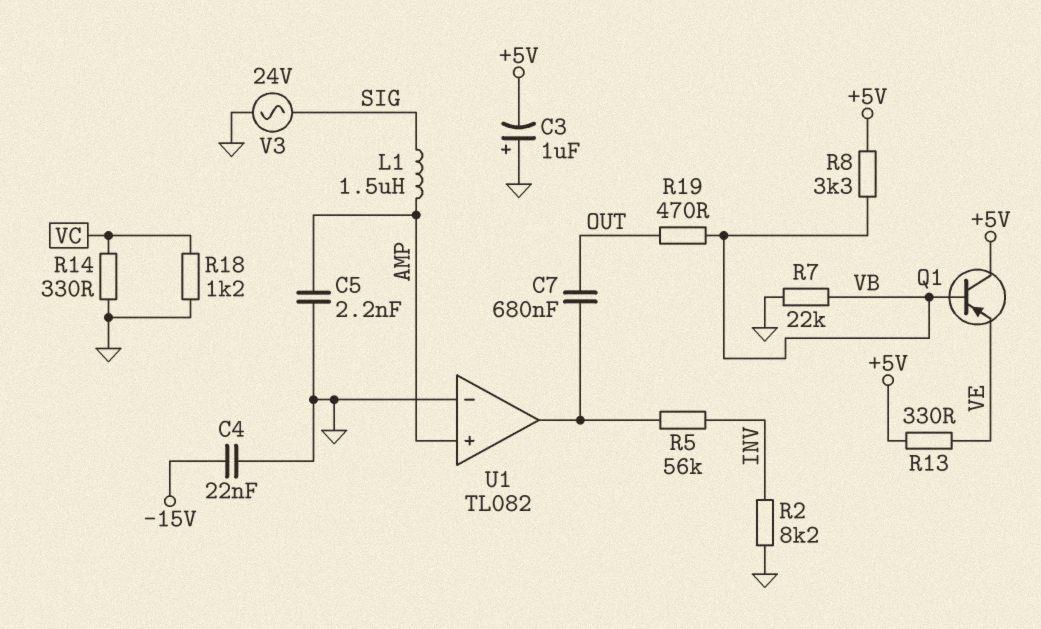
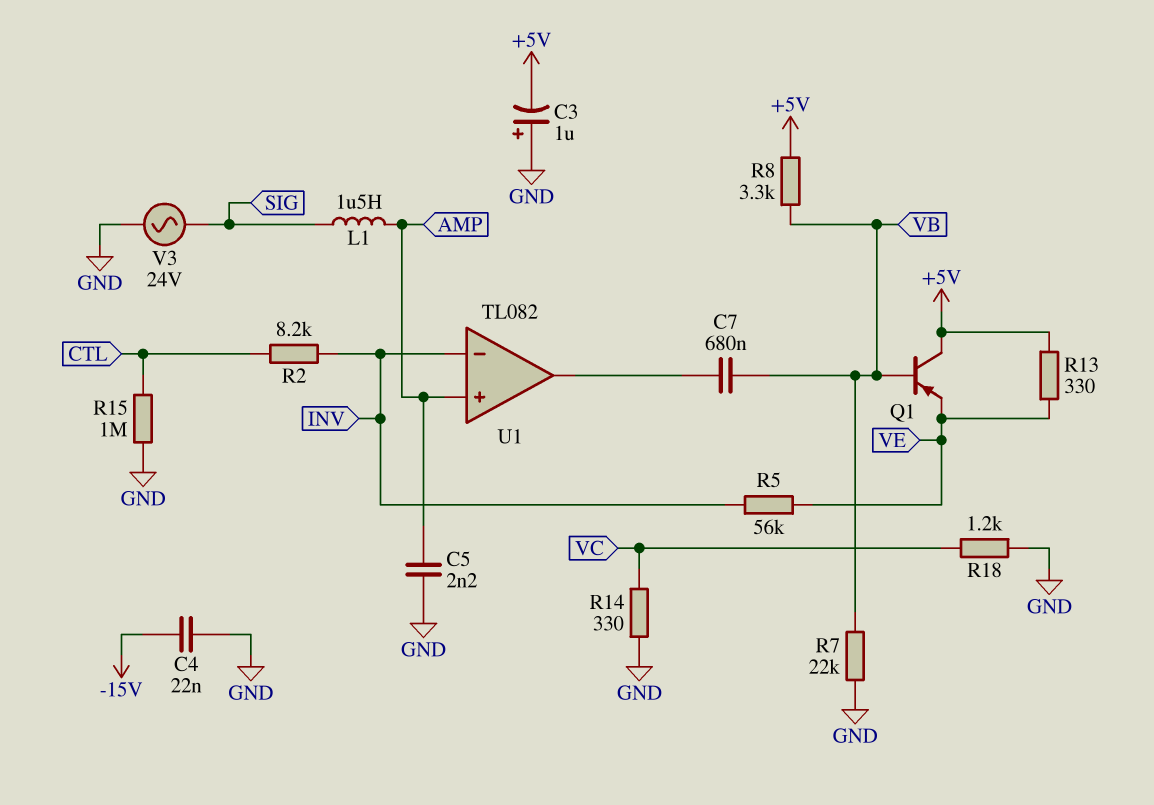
C7: 680nF (OUT, U1/out) -> 680nF (U1/out, VB)
R2: 8.2k (GND, INV) -> 8.2k (CTL, INV)
R5: 56k (INV, U1/out) -> 56k (INV, VE)
R15: none -> 1M (CTL, GND)
R19: 470 (OUT, VB) -> none
U1 pin in-: GND -> INV

